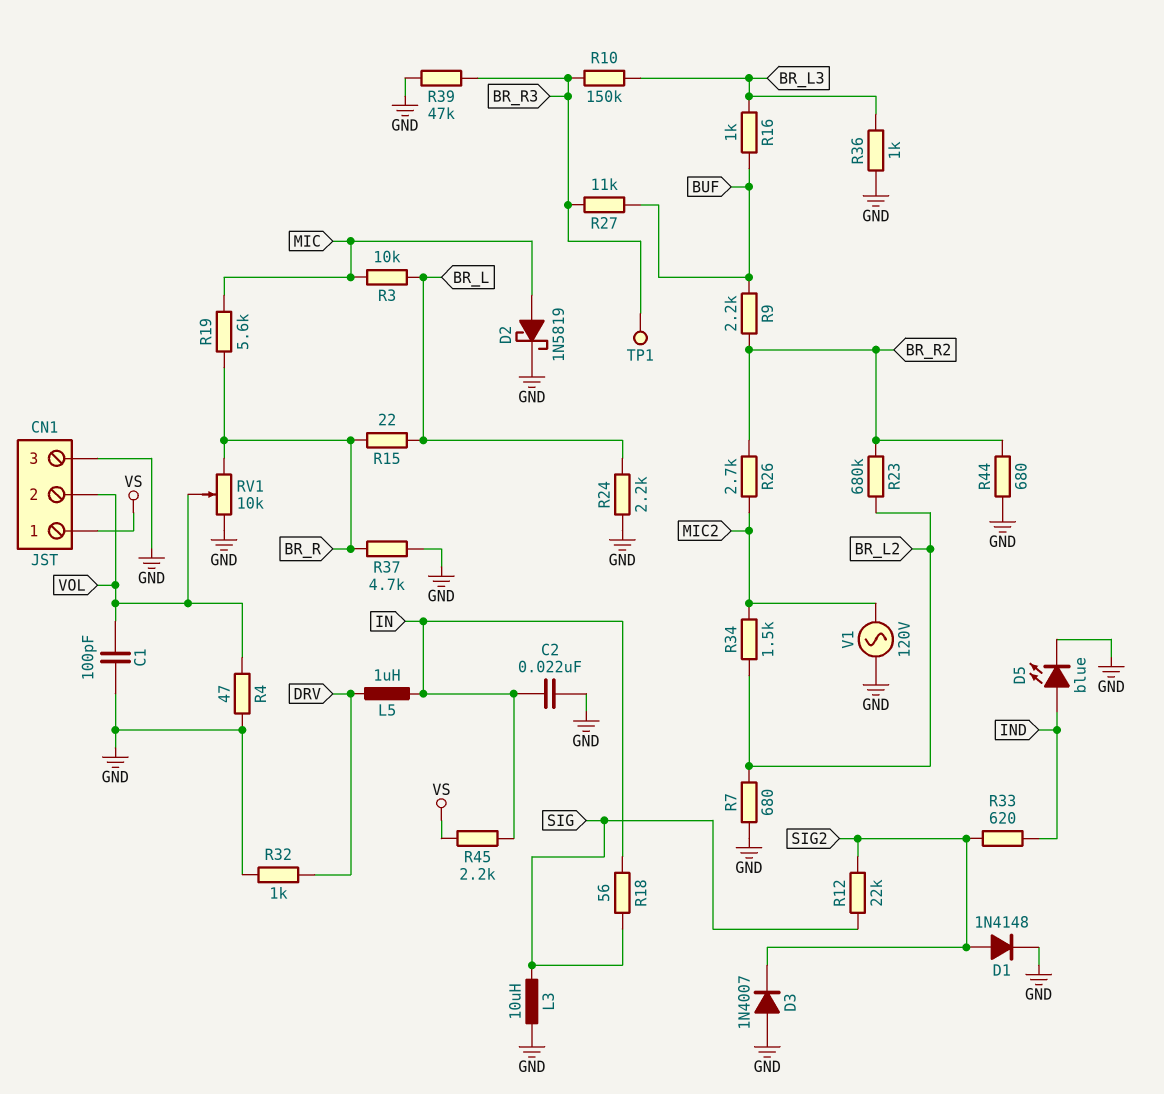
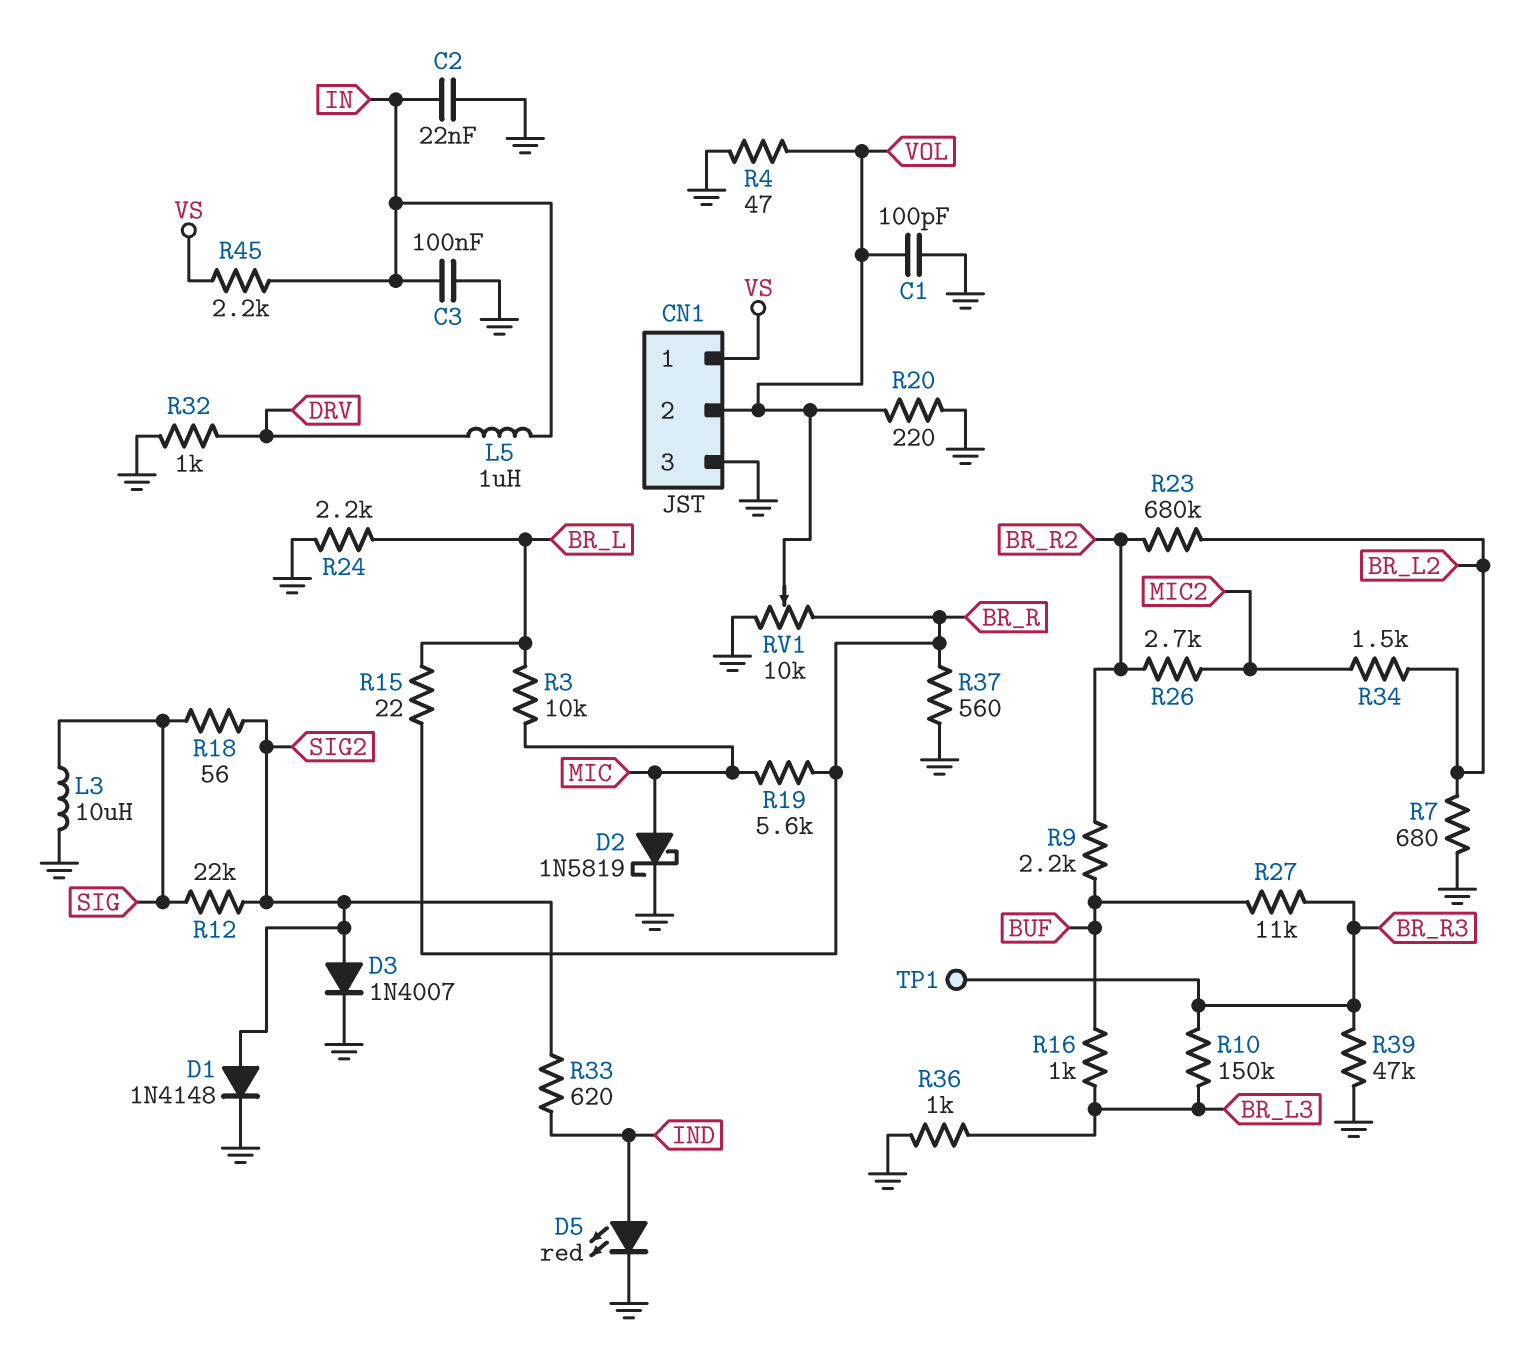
C3: none -> 100nF (GND, IN)
D3: diode 1N4007 (A GND, K SIG2) -> diode 1N4007 (A SIG2, K GND)
D5: LED blue (A IND, K GND) -> LED red (A IND, K GND)
R18: 56 (IN, SIG) -> 56 (SIG, SIG2)
R20: none -> 220 (GND, VOL)
R37: 4.7k (BR_R, GND) -> 560 (BR_R, GND)
R44: 680 (BR_R2, GND) -> none
V1: AC 120V (GND, MIC2) -> none

